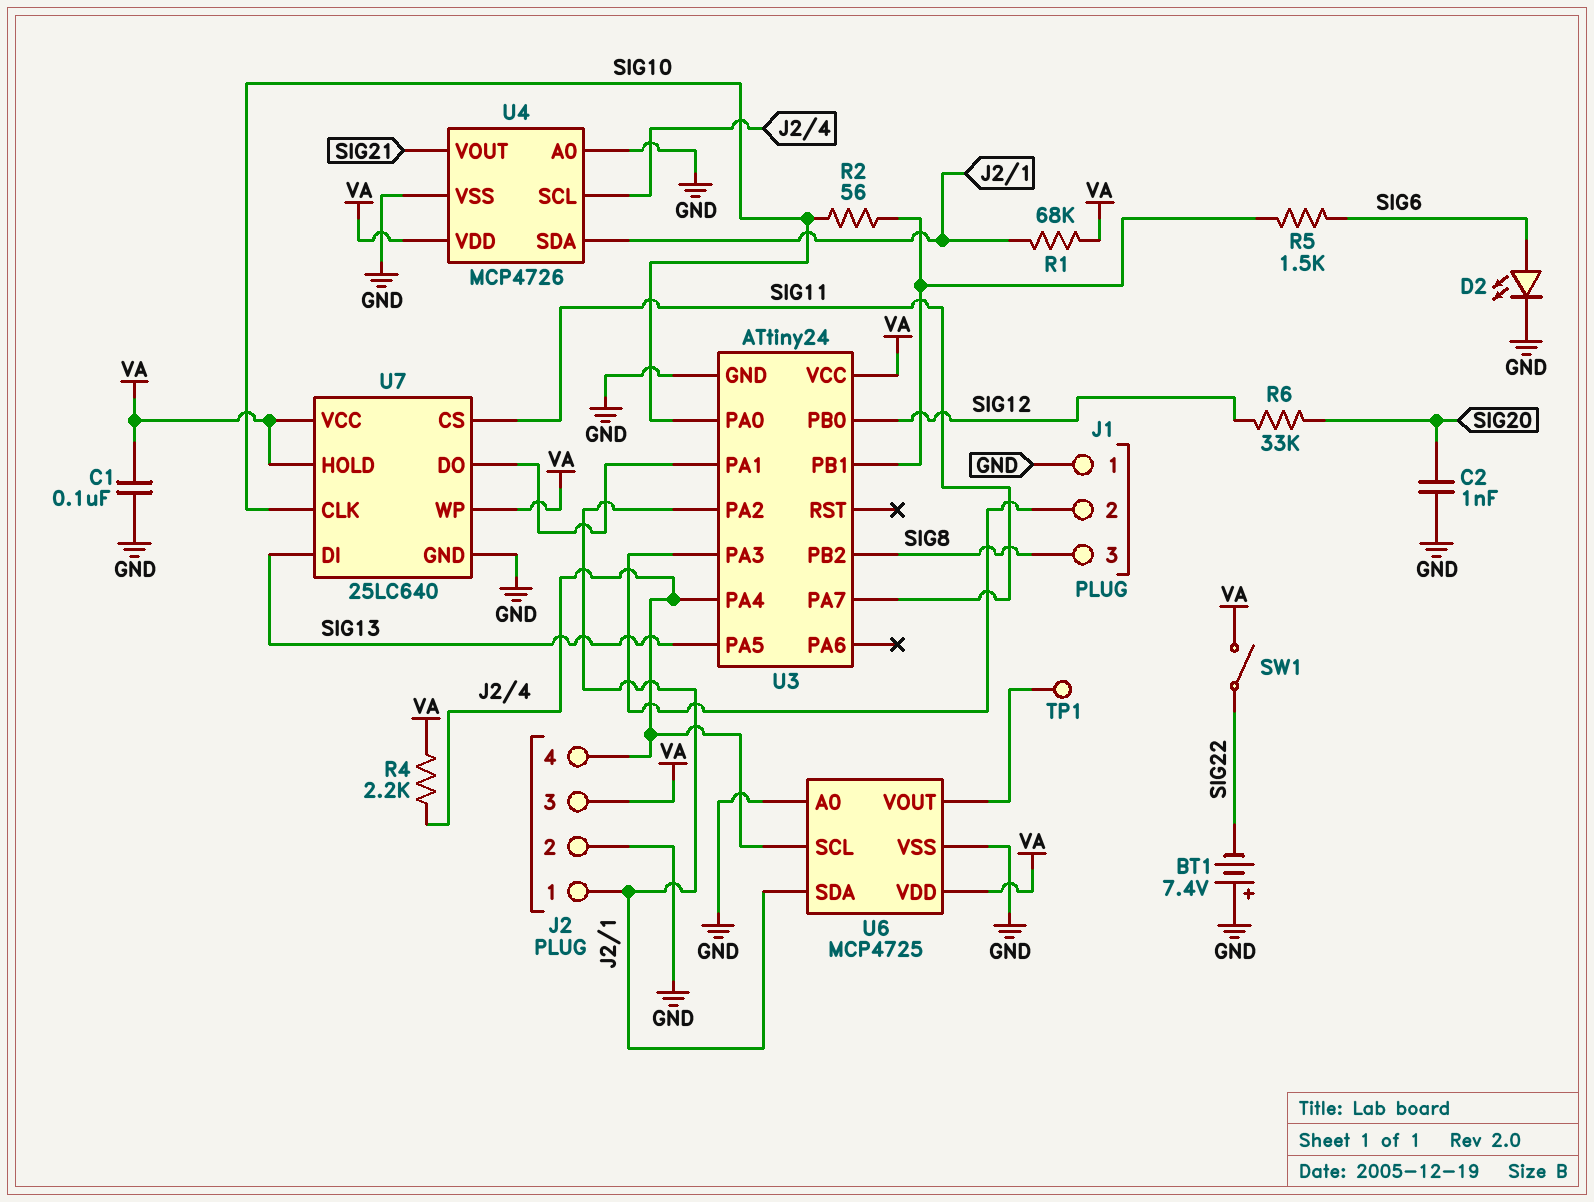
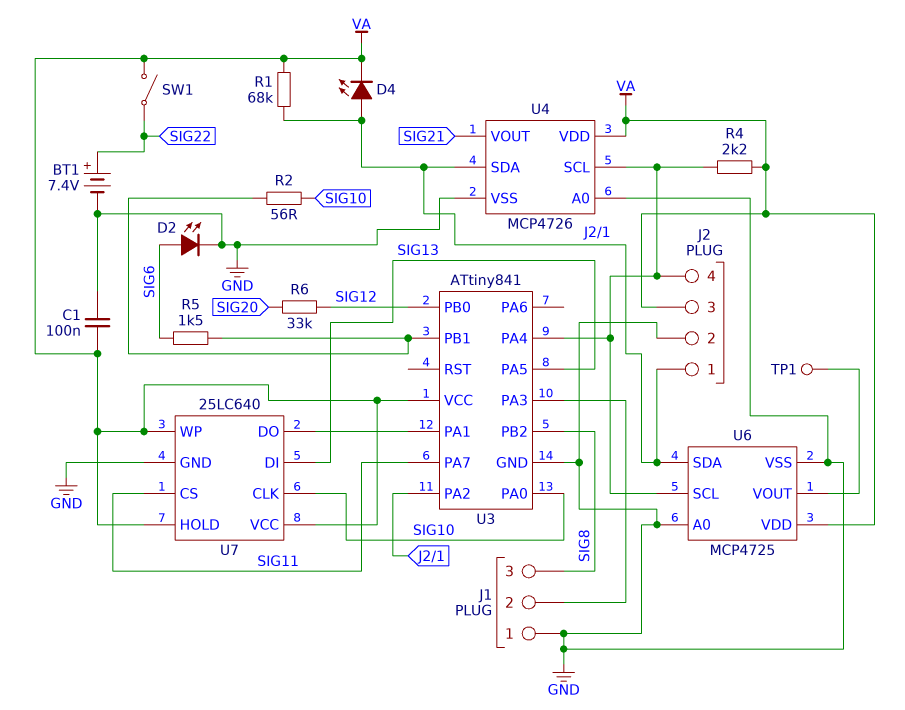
BT1: 7.4V (plus GND, minus SIG22) -> 7.4V (plus SIG22, minus GND)
C2: 1nF (GND, SIG20) -> none
D4: none -> LED (A J2/1, K VA)
U3: ATtiny24 -> ATtiny841

